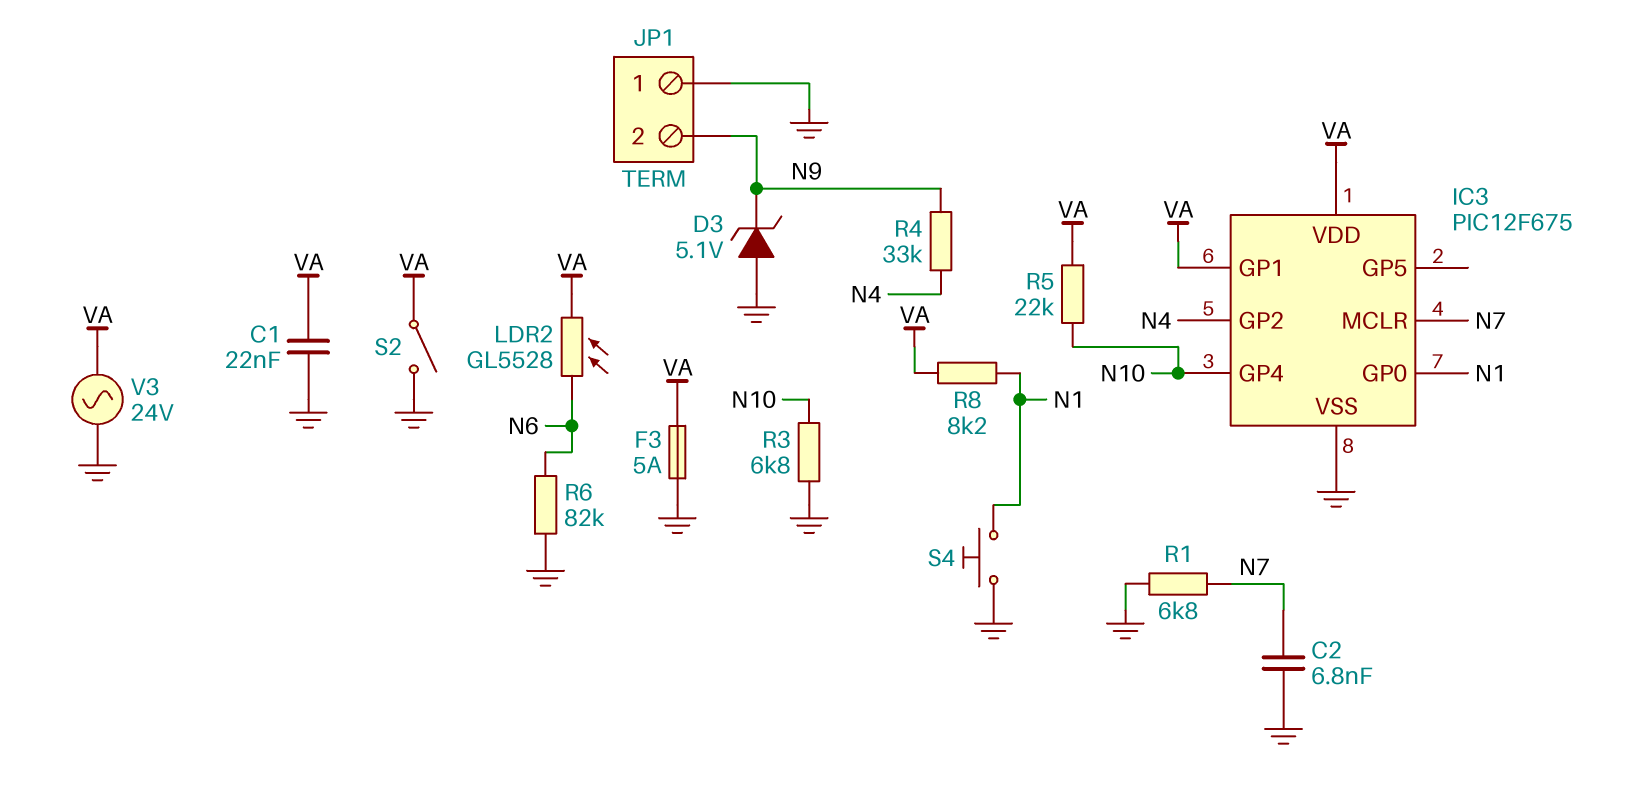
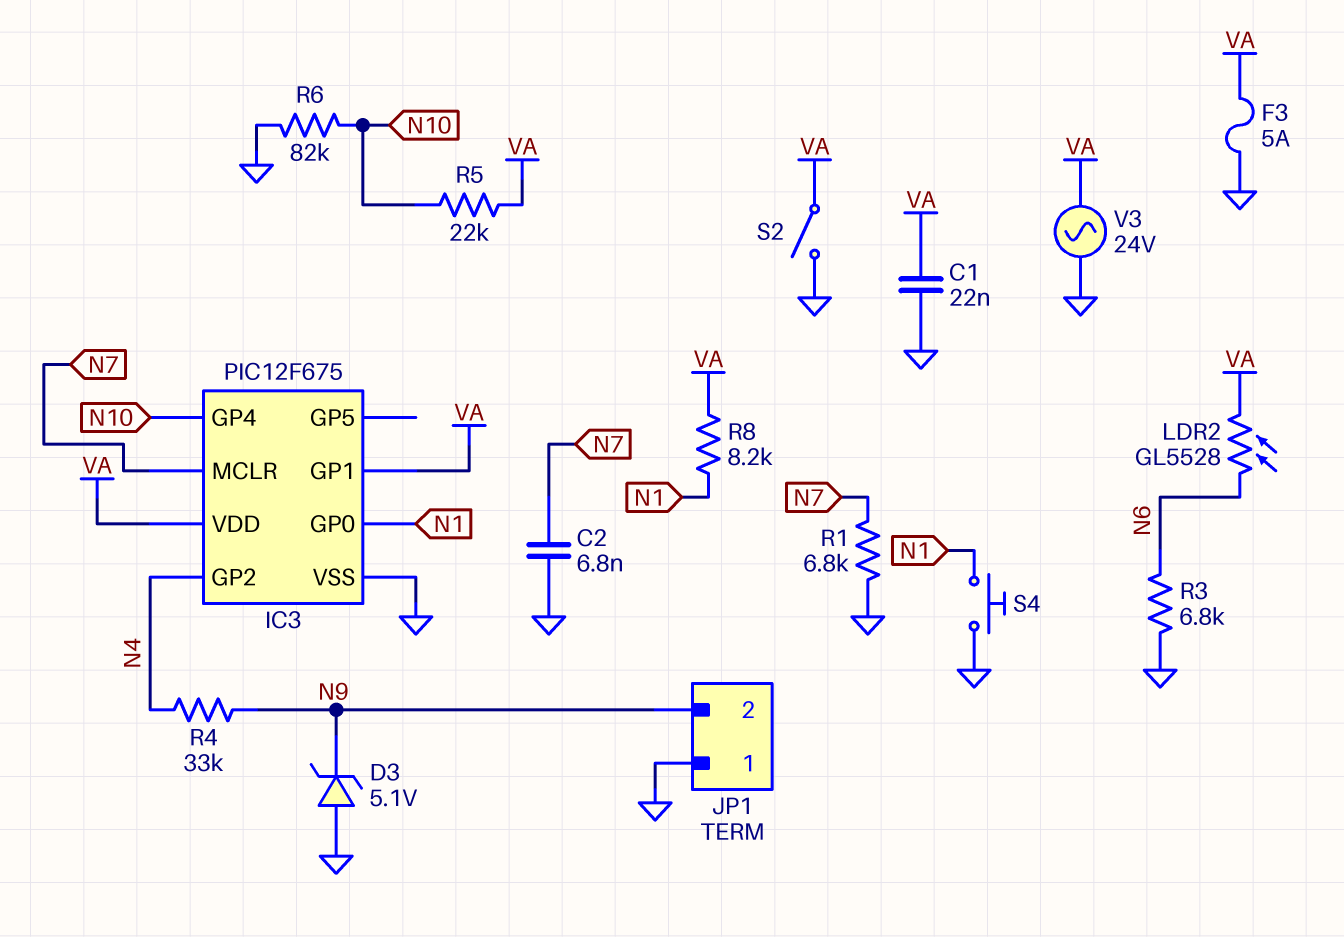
R3: 6.8k (GND, N10) -> 6.8k (GND, N6)
R6: 82k (GND, N6) -> 82k (GND, N10)

